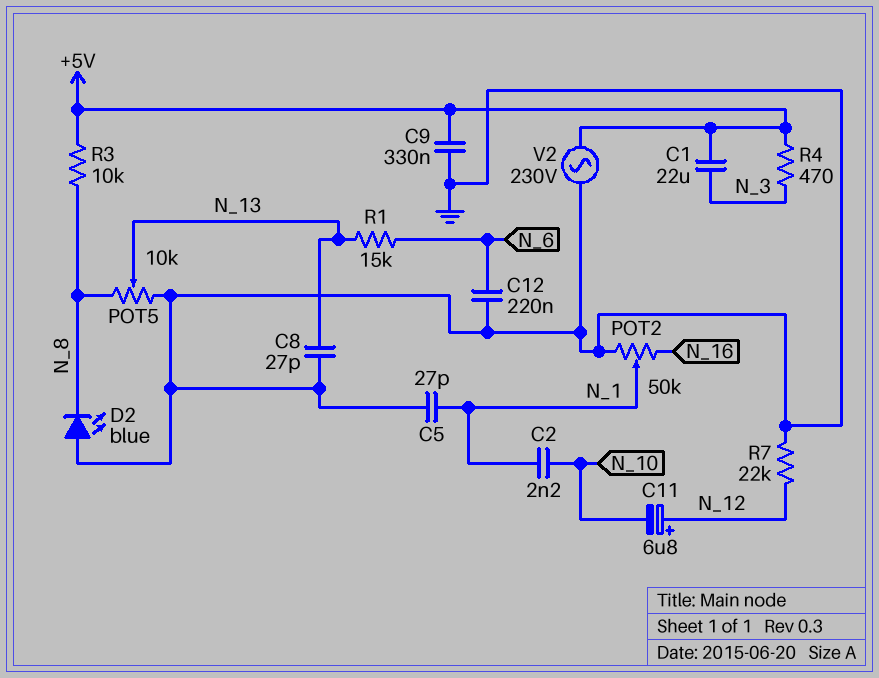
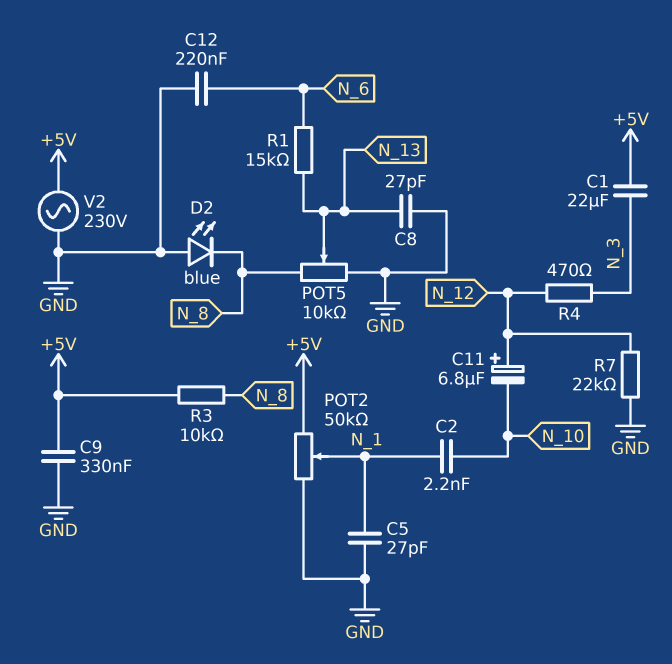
POT2: 50k (GND, N_16, wiper N_1) -> 50k (+5V, GND, wiper N_1)
R4: 470 (+5V, N_3) -> 470 (N_3, N_12)

